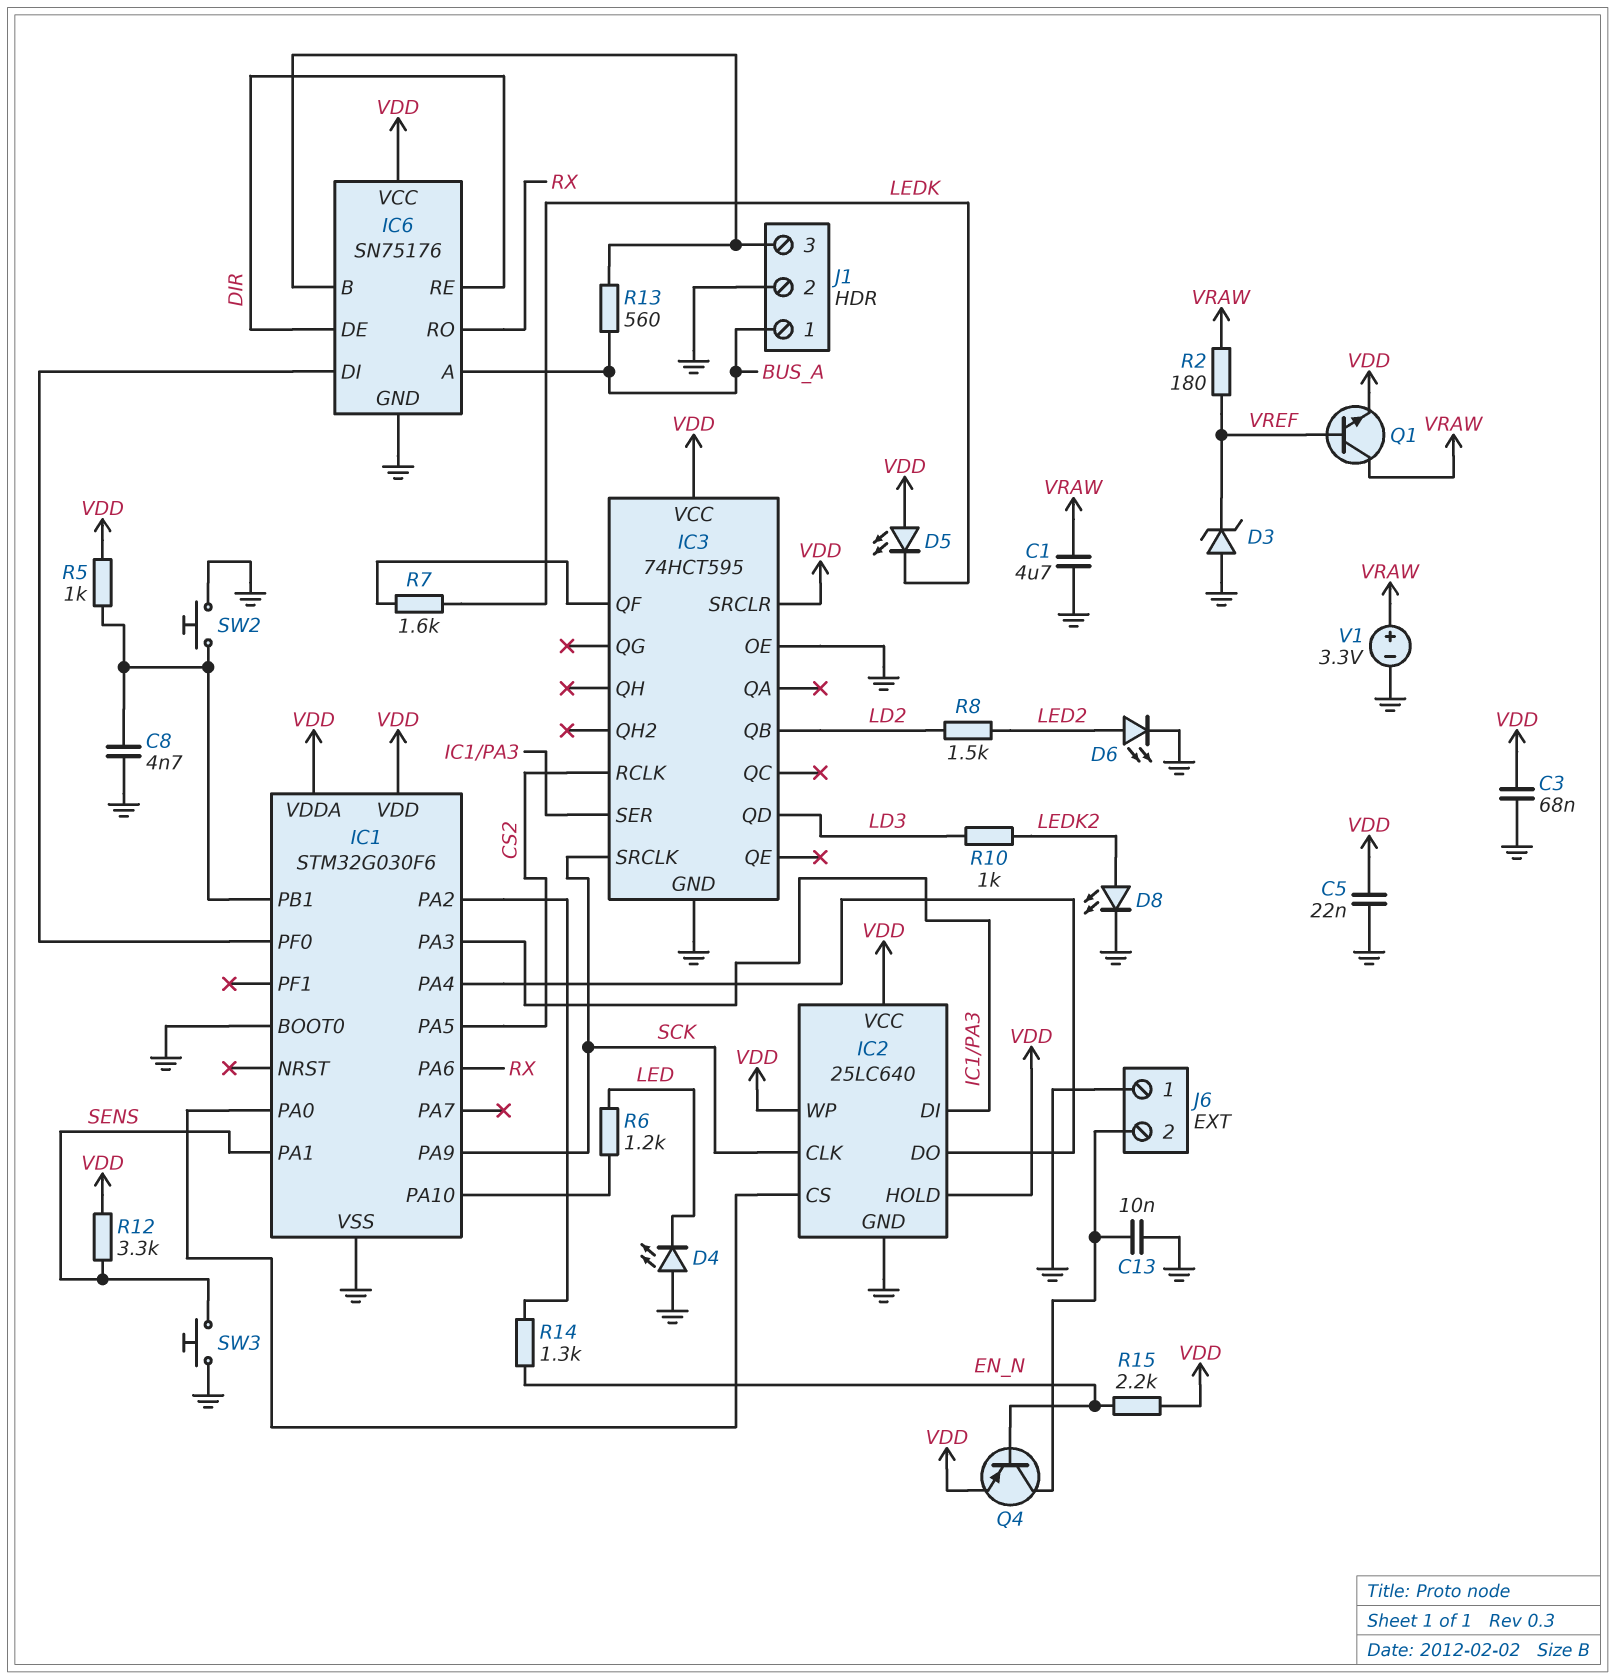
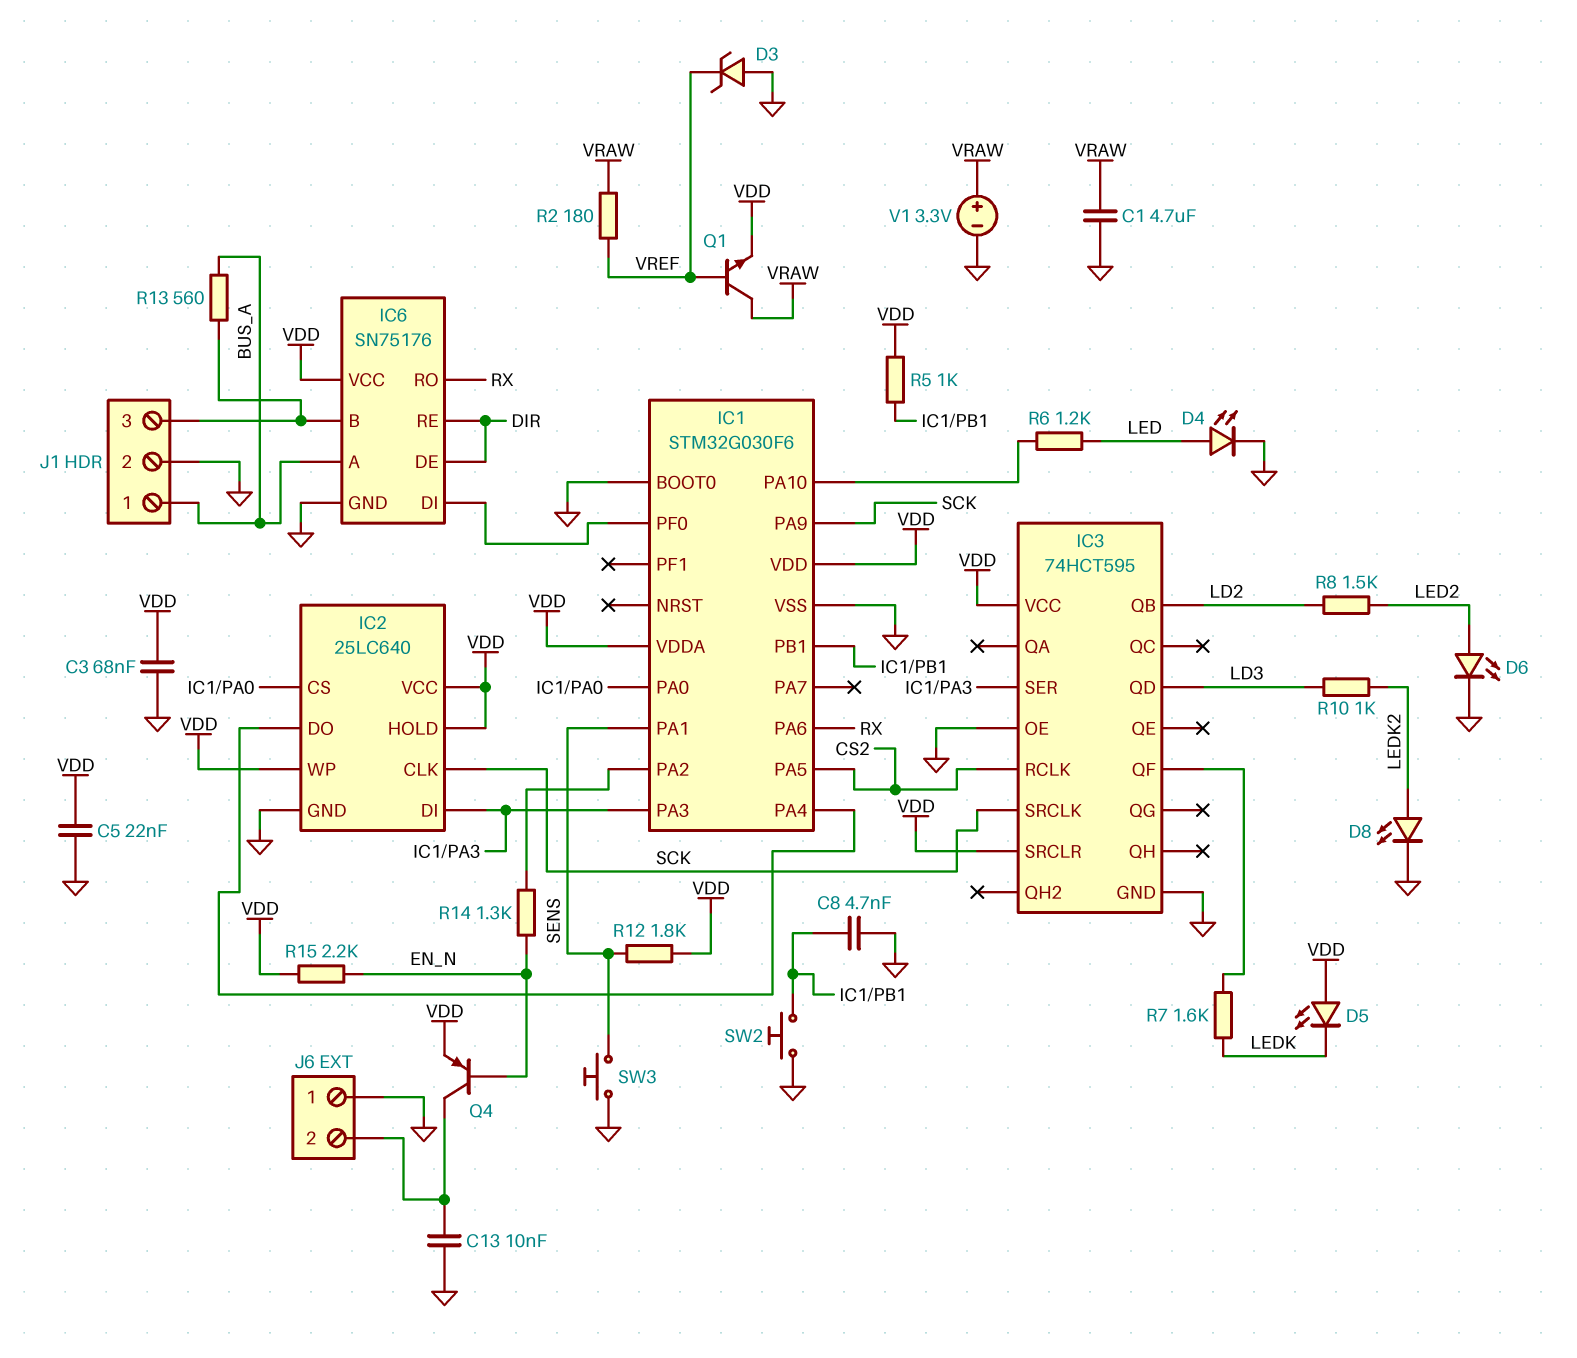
D4: LED (A GND, K LED) -> LED (A LED, K GND)
R12: 3.3k (SENS, VDD) -> 1.8k (SENS, VDD)

